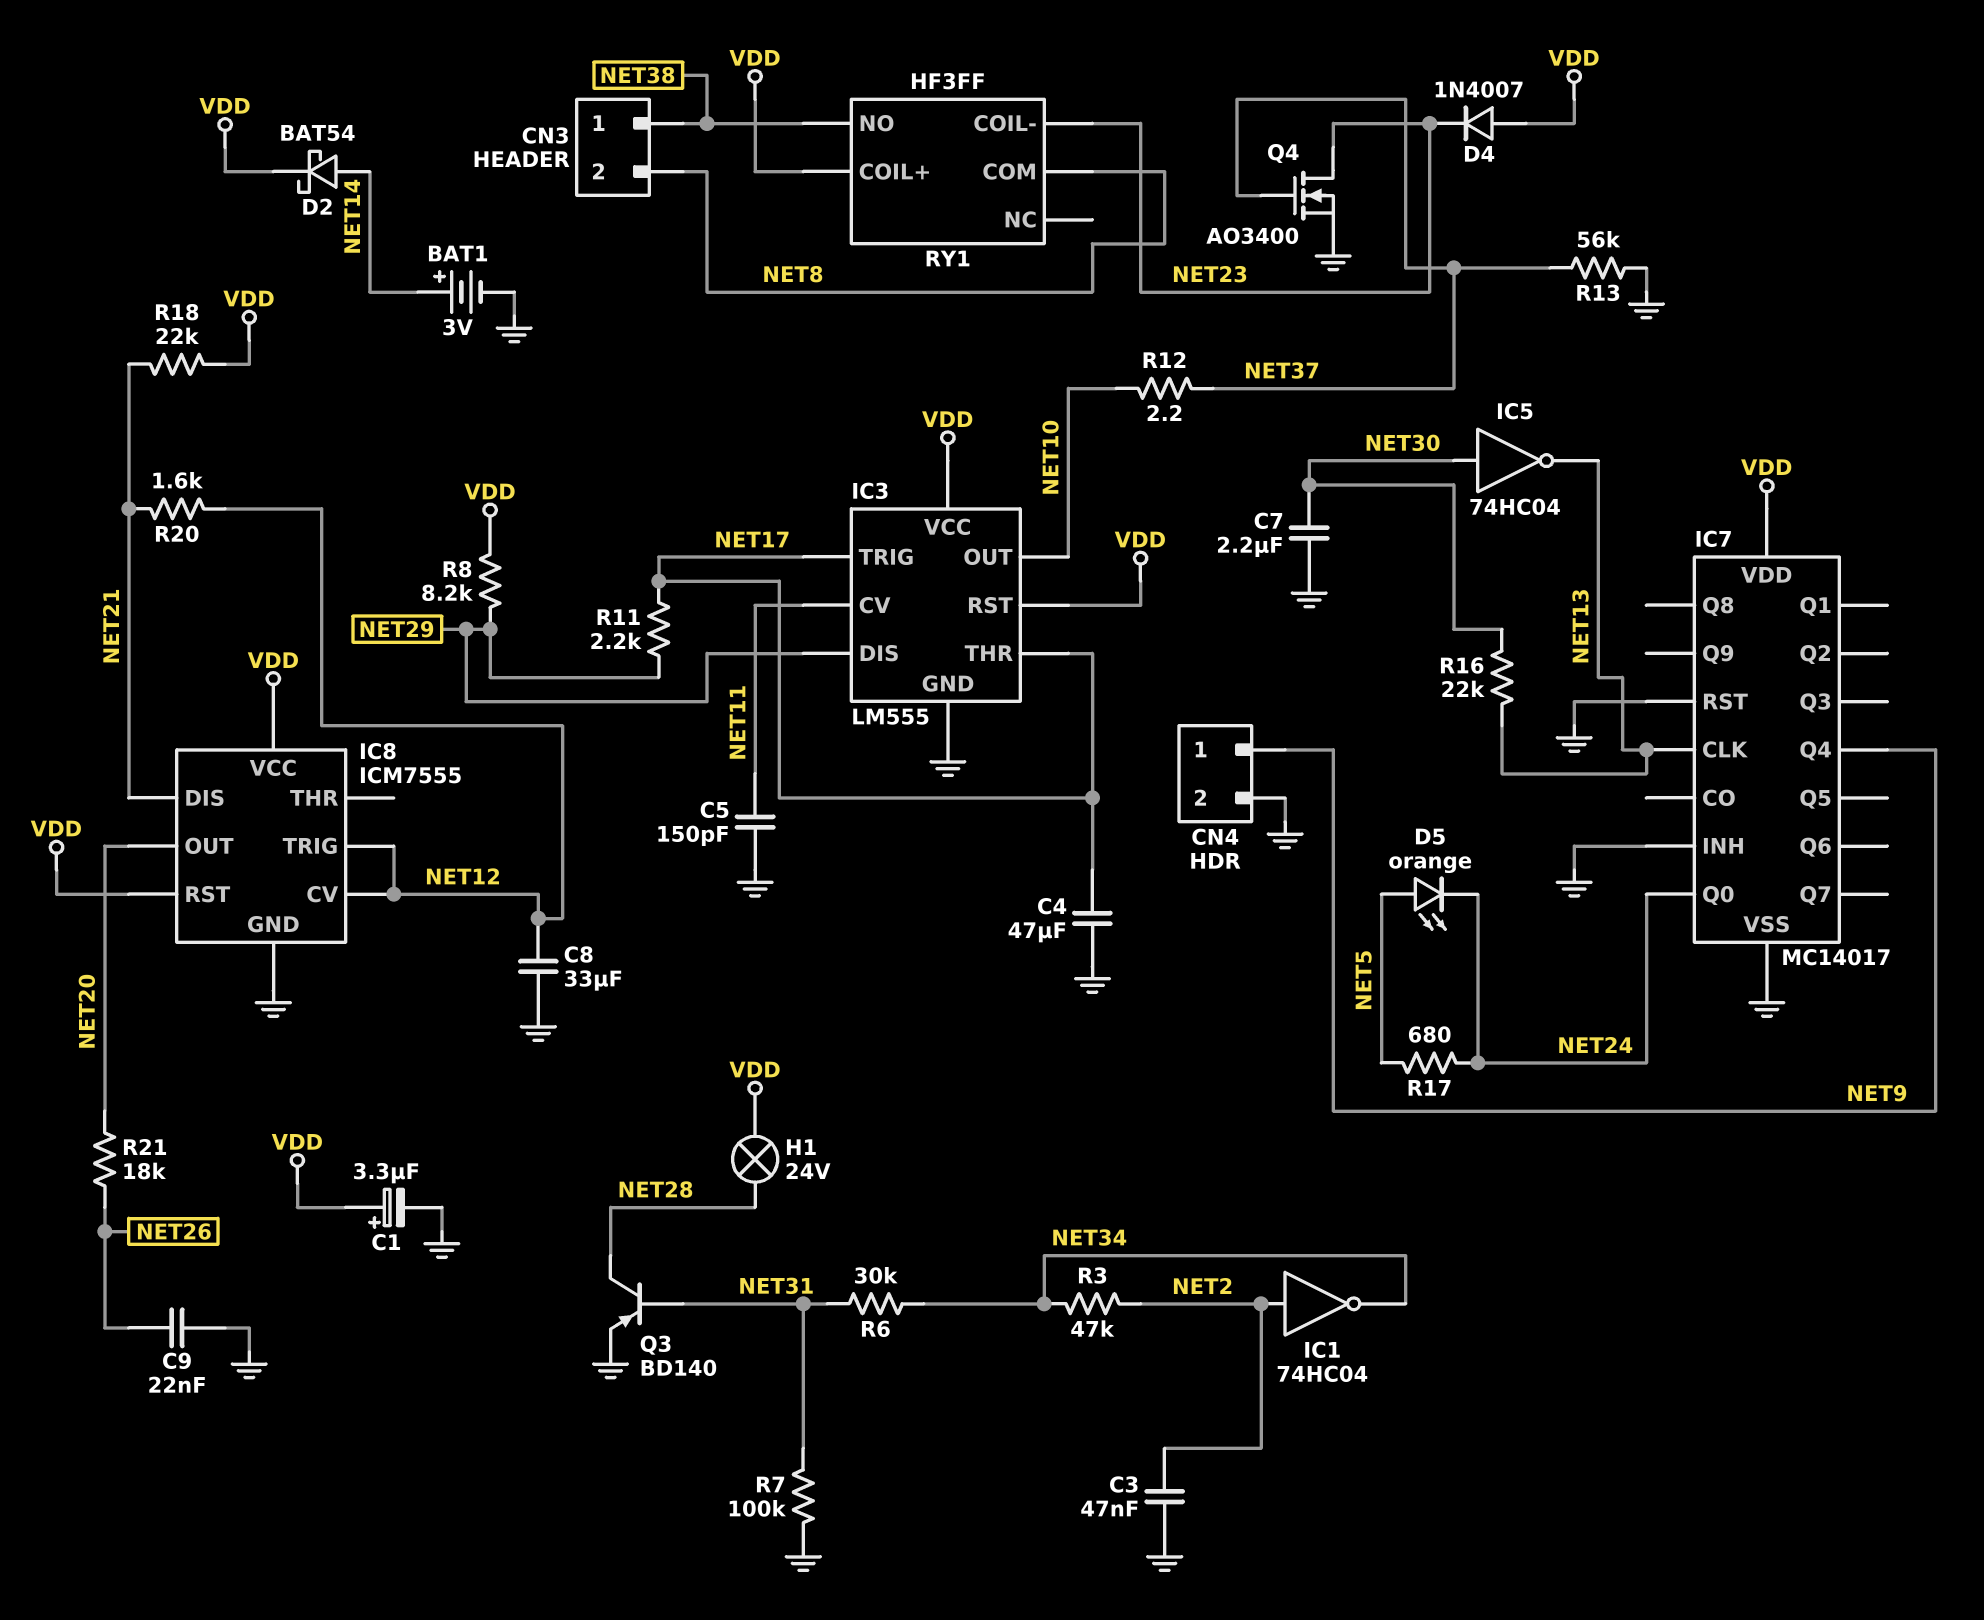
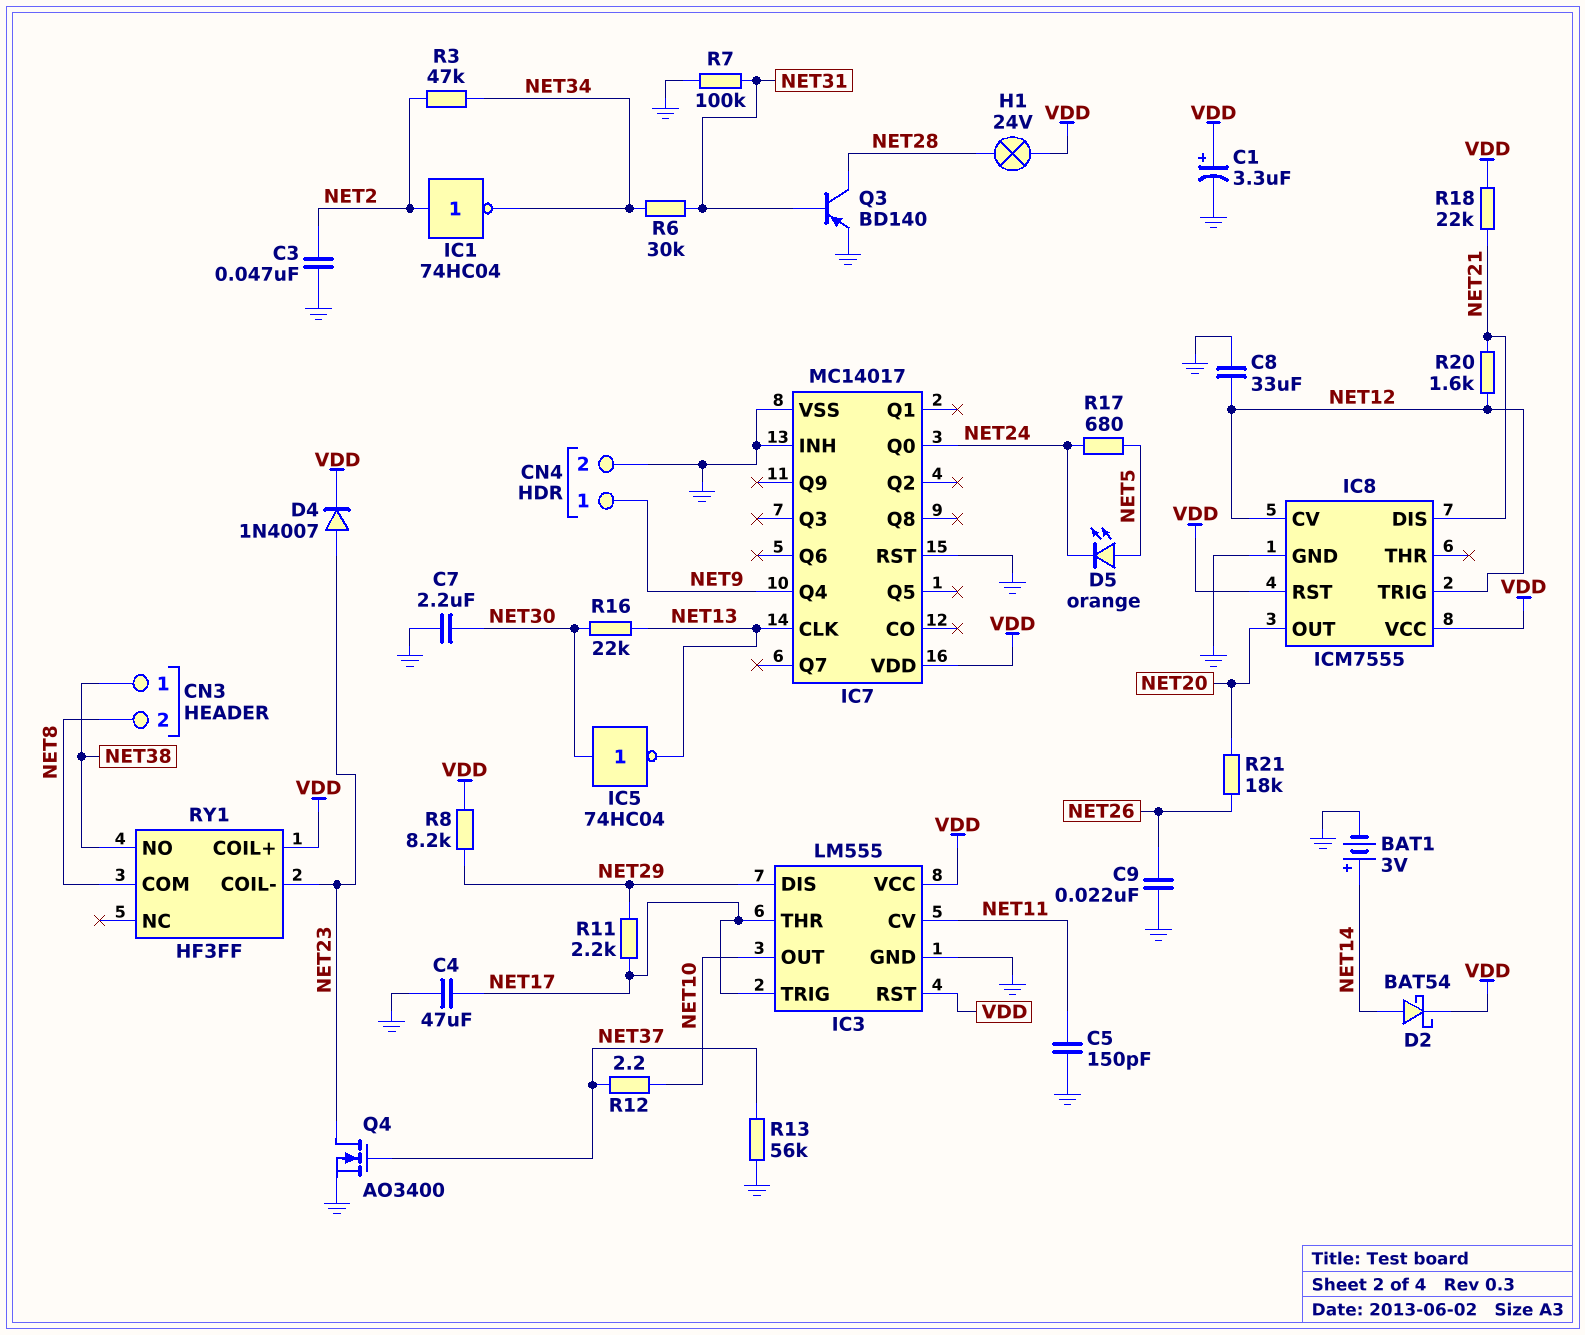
D4: diode 1N4007 (A VDD, K NET23) -> diode 1N4007 (A NET23, K VDD)

